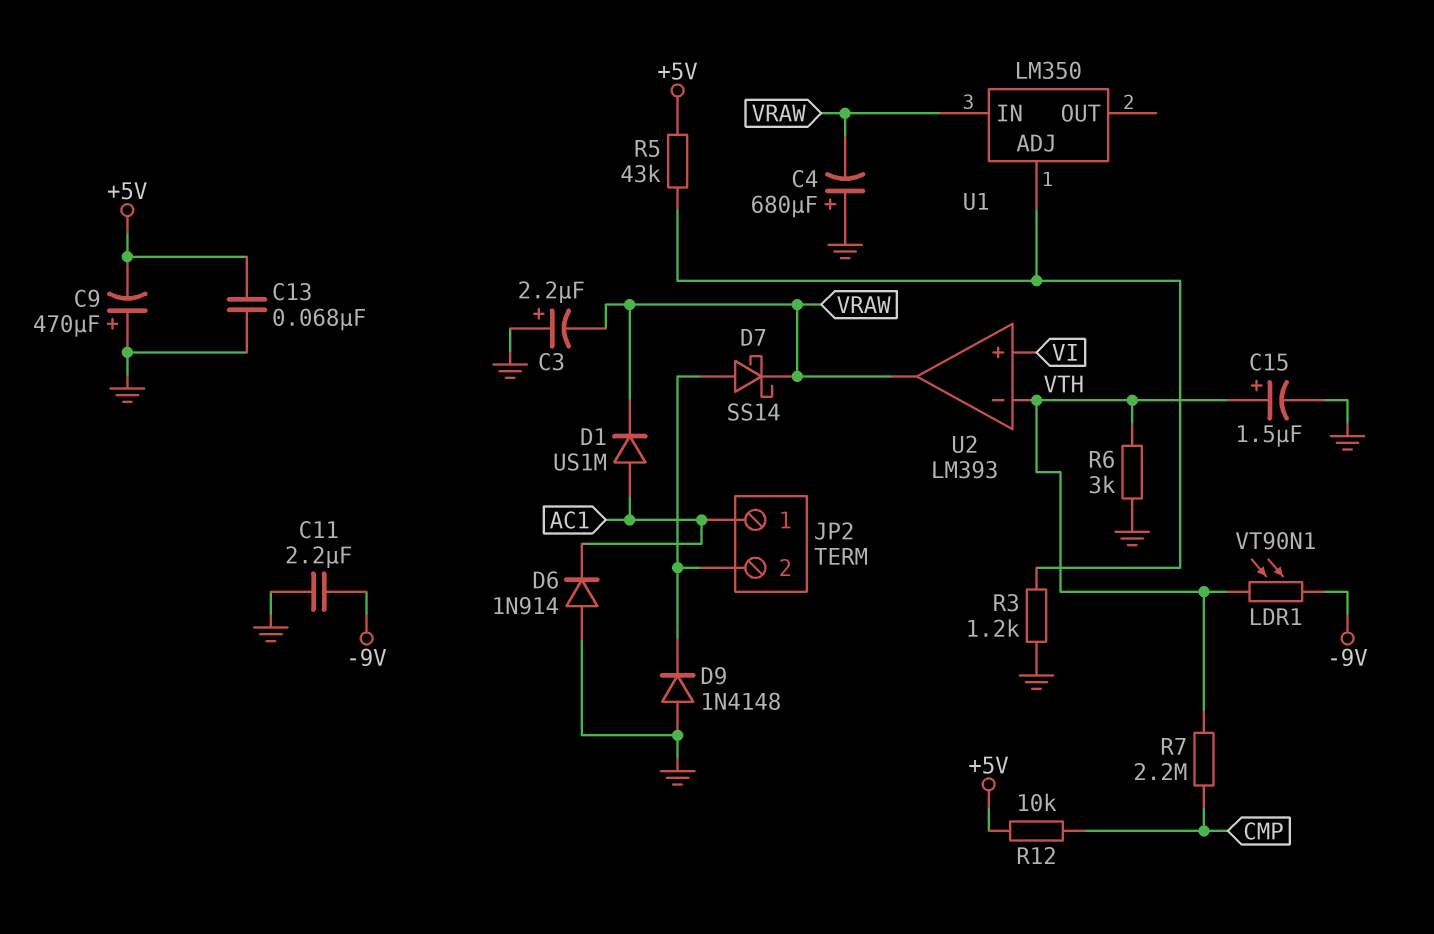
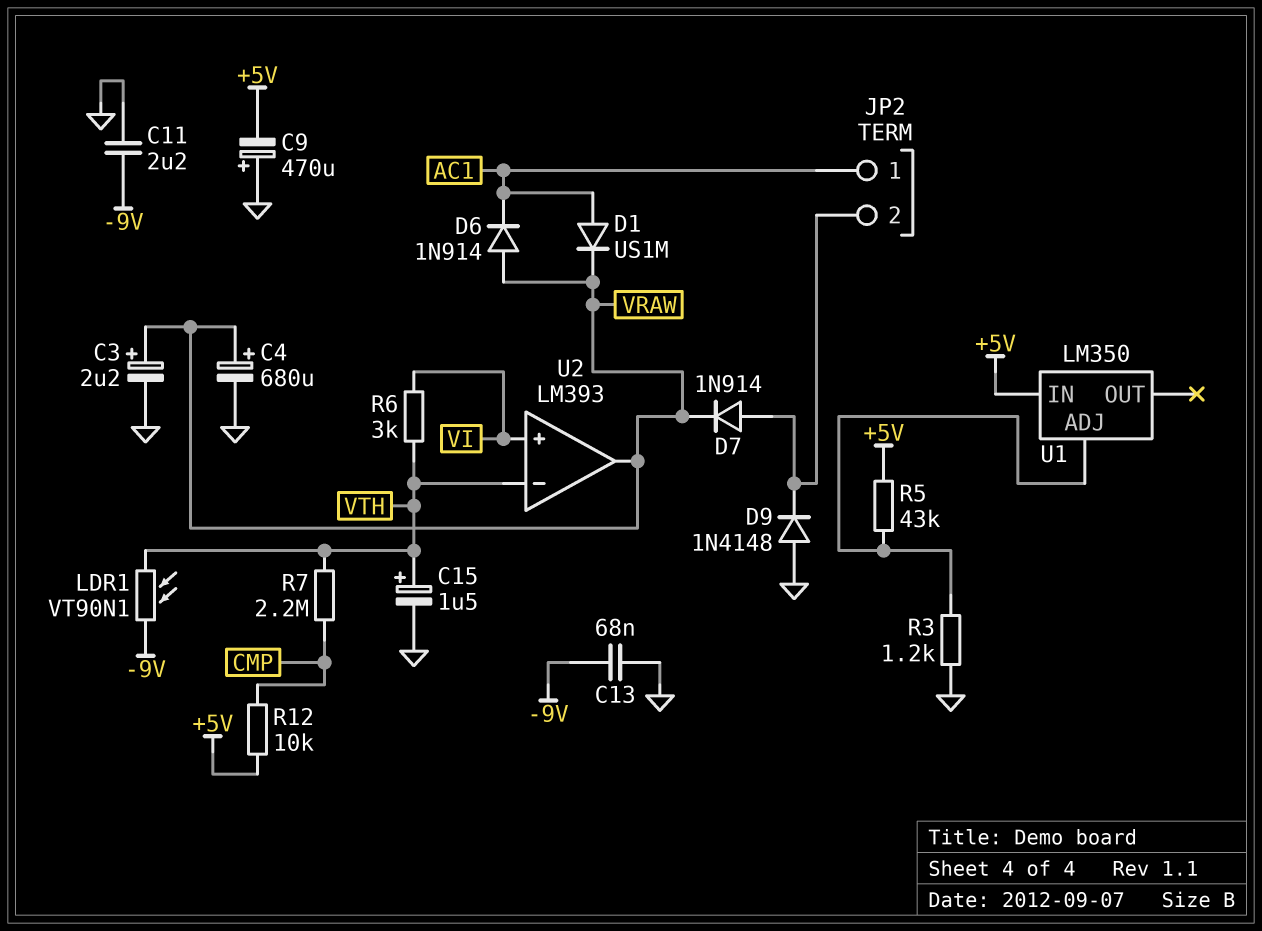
C3: 2.2uF (plus GND, minus VRAW) -> 2.2uF (plus VRAW, minus GND)
C4: 680uF (plus GND, minus VRAW) -> 680uF (plus VRAW, minus GND)
C13: 68nF (+5V, GND) -> 68nF (-9V, GND)
D6: diode 1N914 (A GND, K AC1) -> diode 1N914 (A VRAW, K AC1)
D7: schottky SS14 (A JP2/2, K VRAW) -> diode 1N914 (A JP2/2, K VRAW)
R6: 3k (GND, VTH) -> 3k (VI, VTH)
U1 pin IN: VRAW -> +5V

